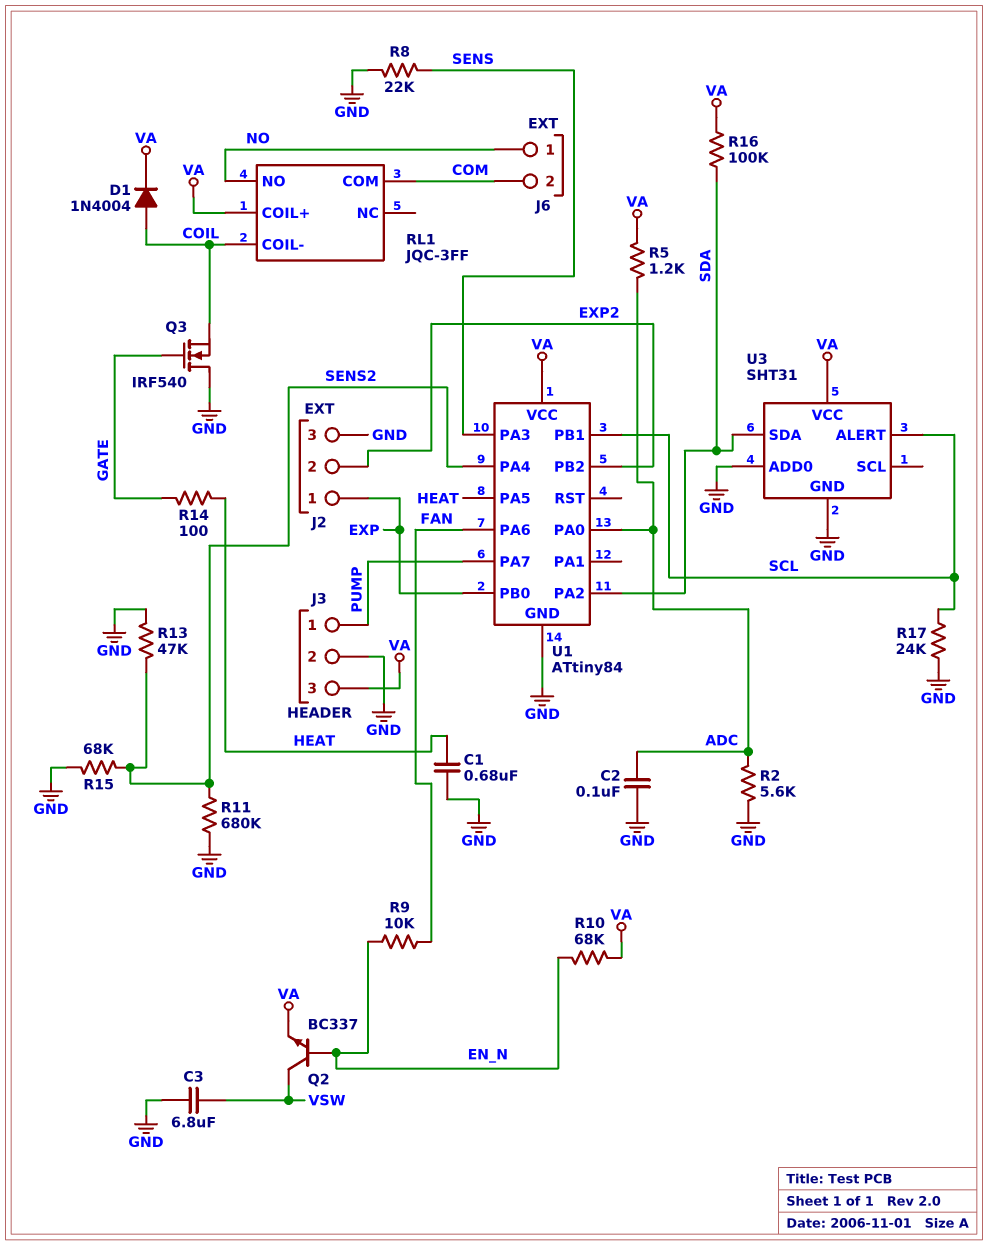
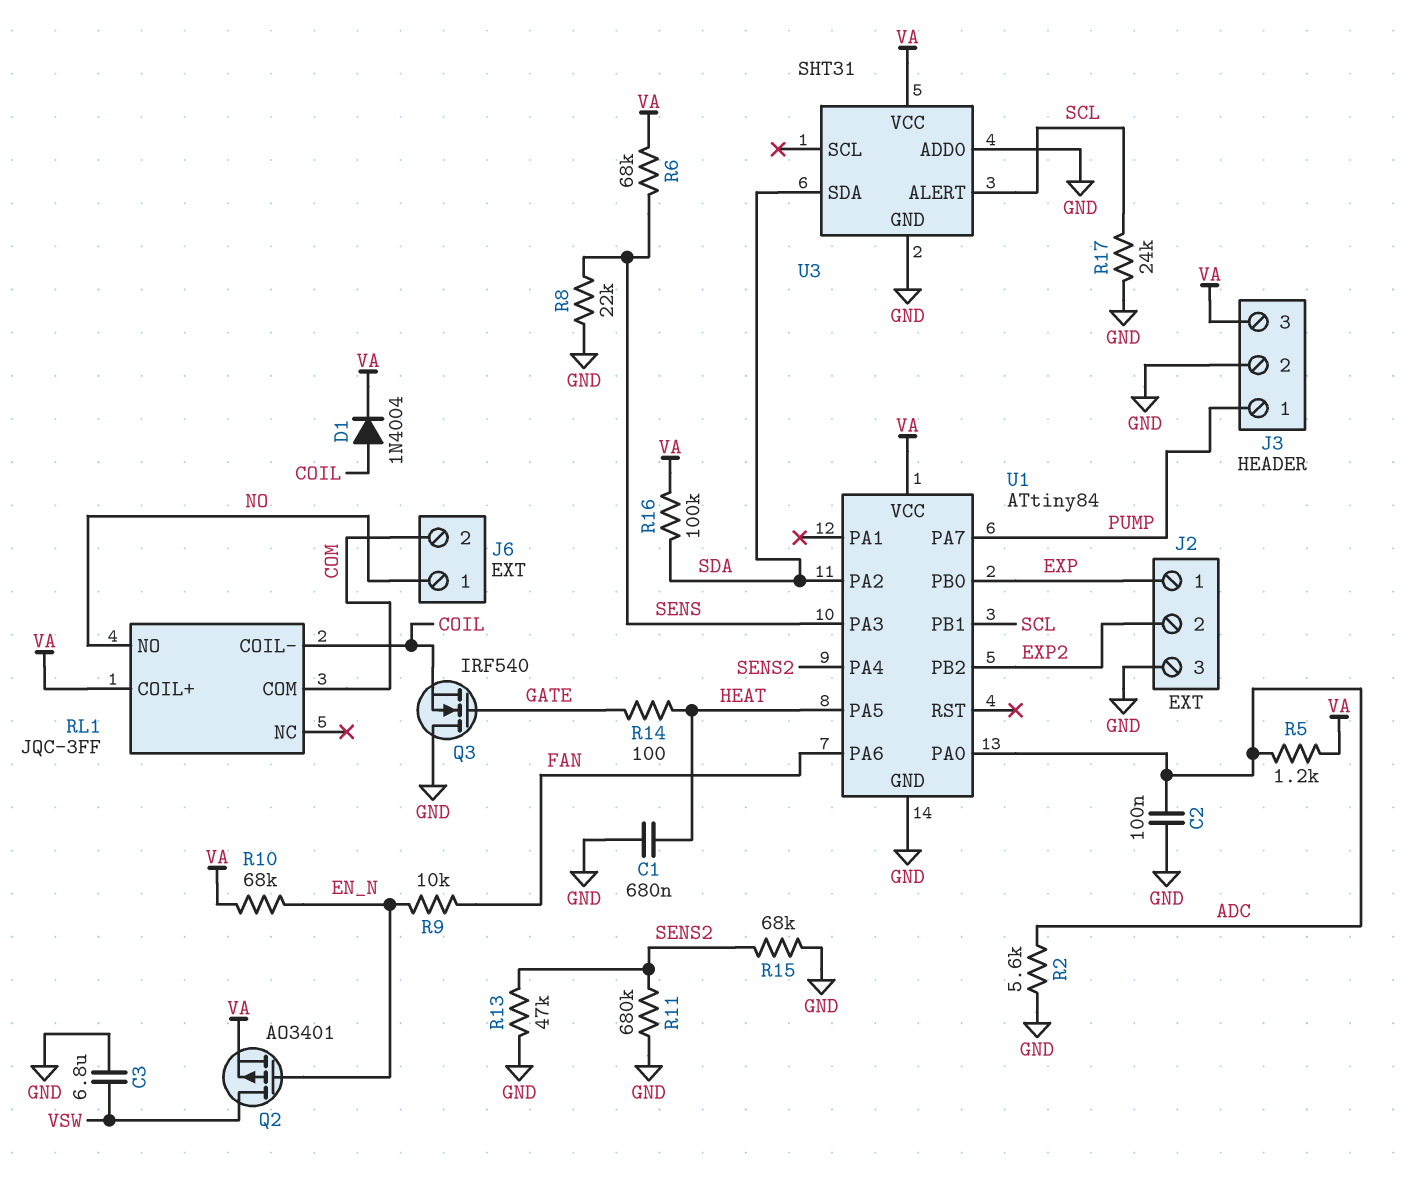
Q2: NPN BC337 (B EN_N, C VSW, E VA) -> PMOS AO3401 (G EN_N, D VSW, S VA)
R6: none -> 68k (SENS, VA)

